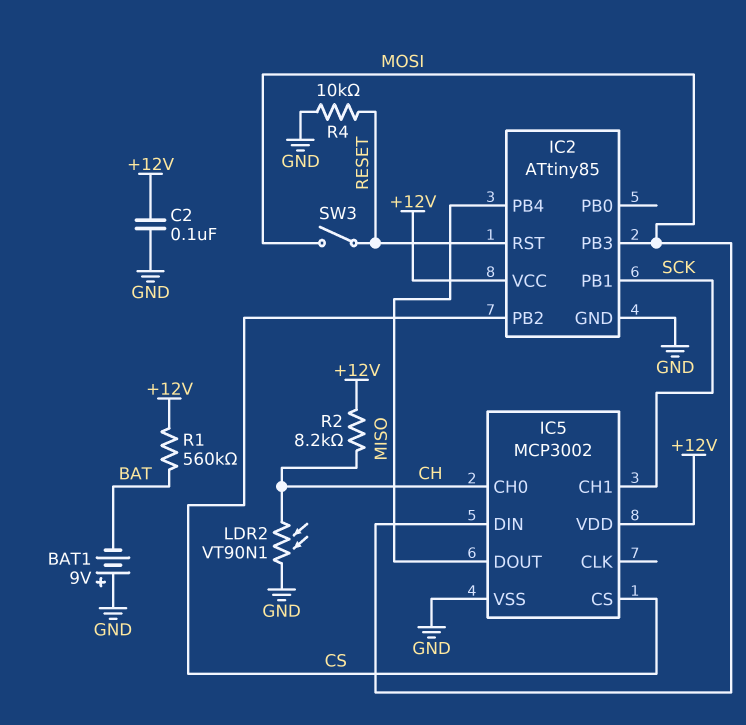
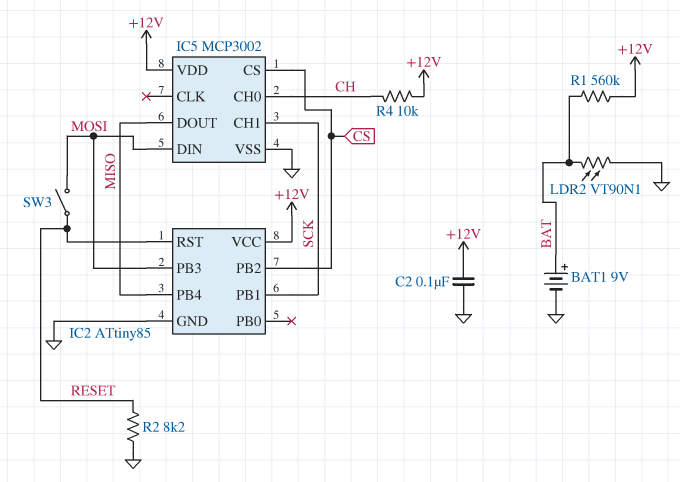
BAT1: 9V (plus GND, minus BAT) -> 9V (plus BAT, minus GND)
LDR2: VT90N1 (CH, GND) -> VT90N1 (BAT, GND)
R2: 8.2k (+12V, CH) -> 8.2k (GND, RESET)
R4: 10k (GND, RESET) -> 10k (+12V, CH)

